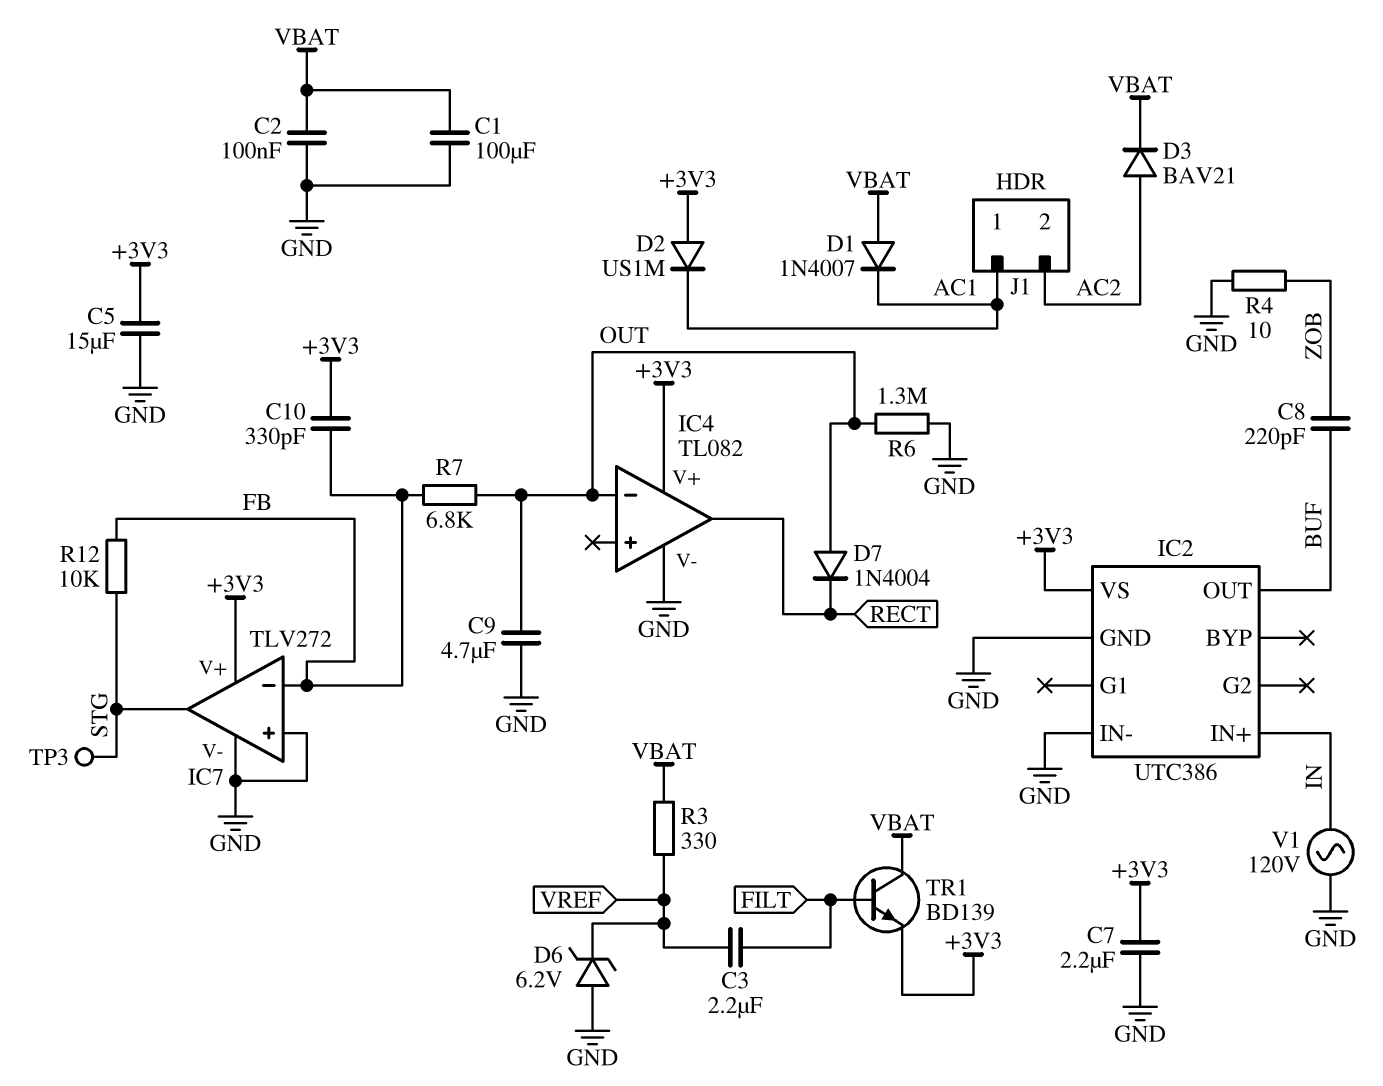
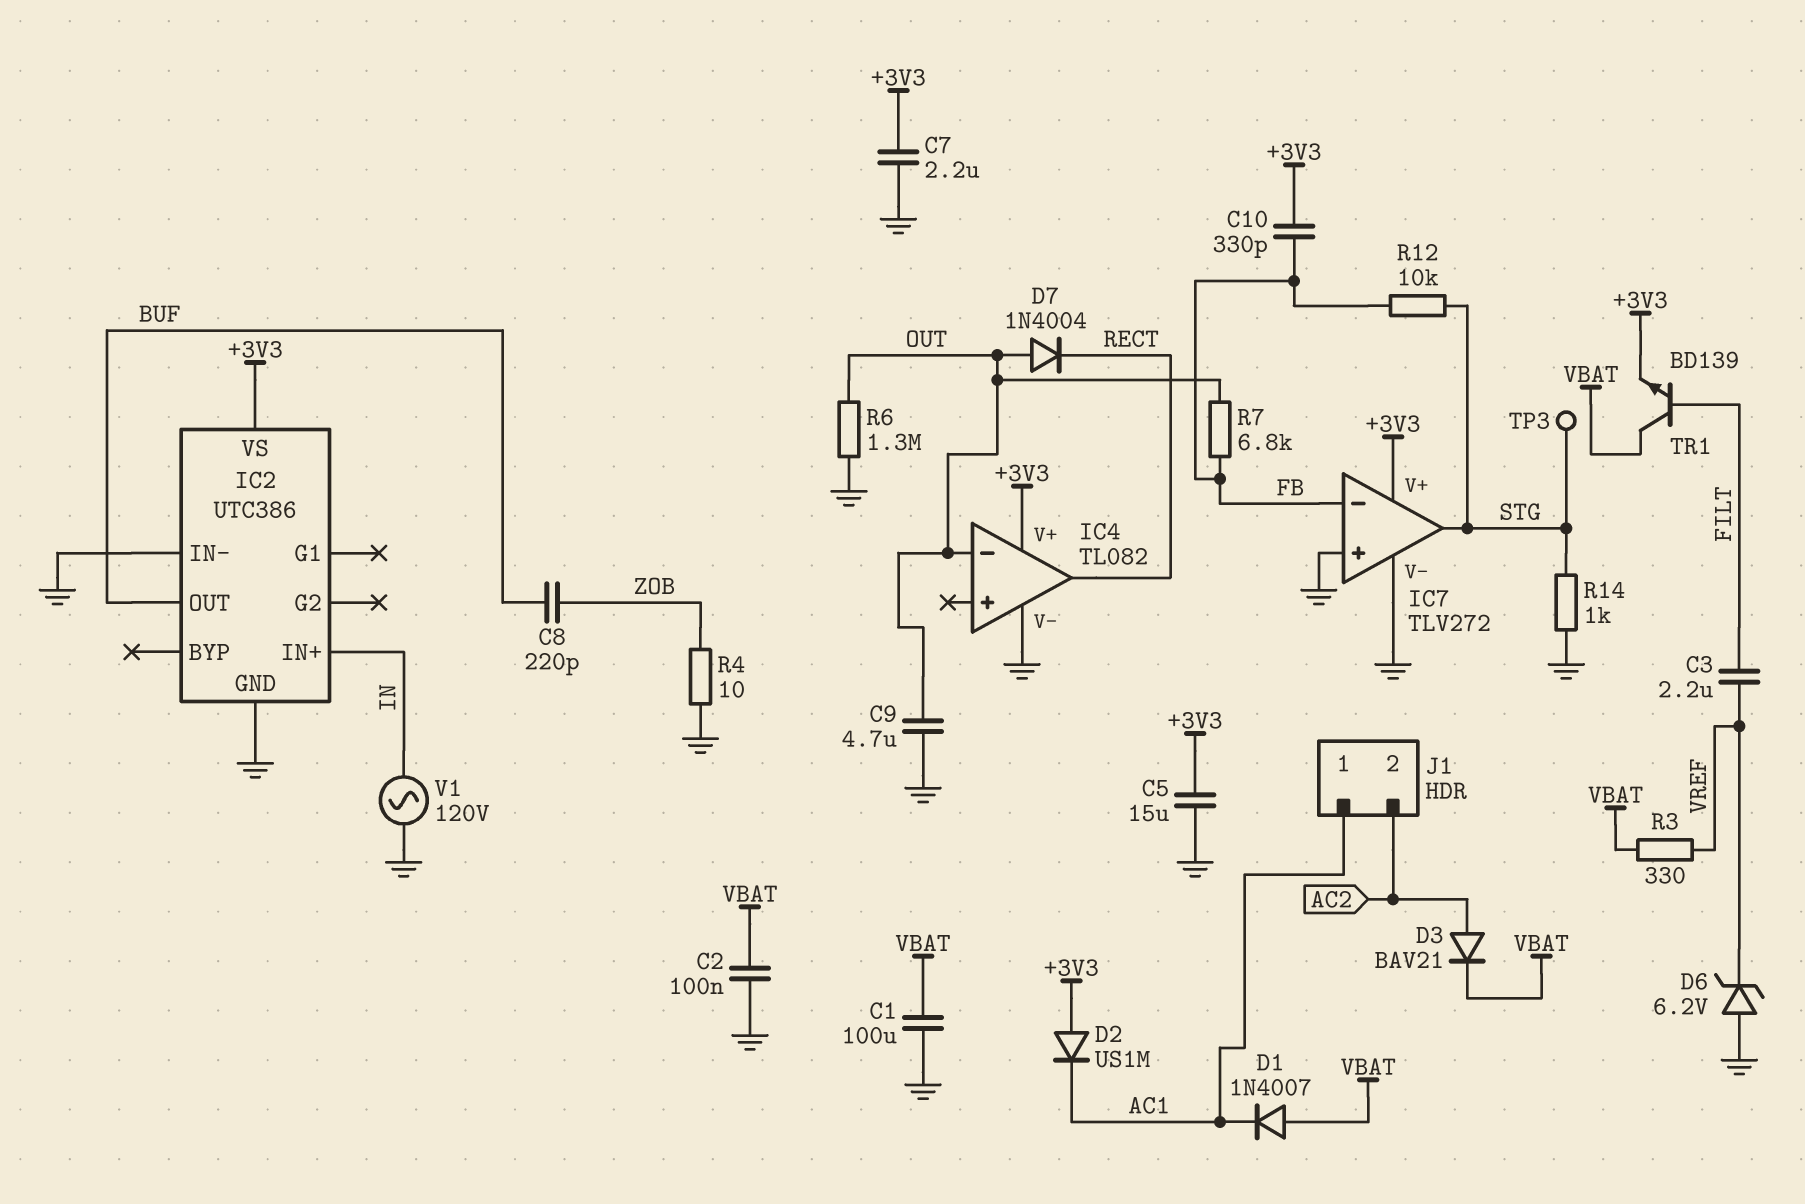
R14: none -> 1k (GND, STG)

